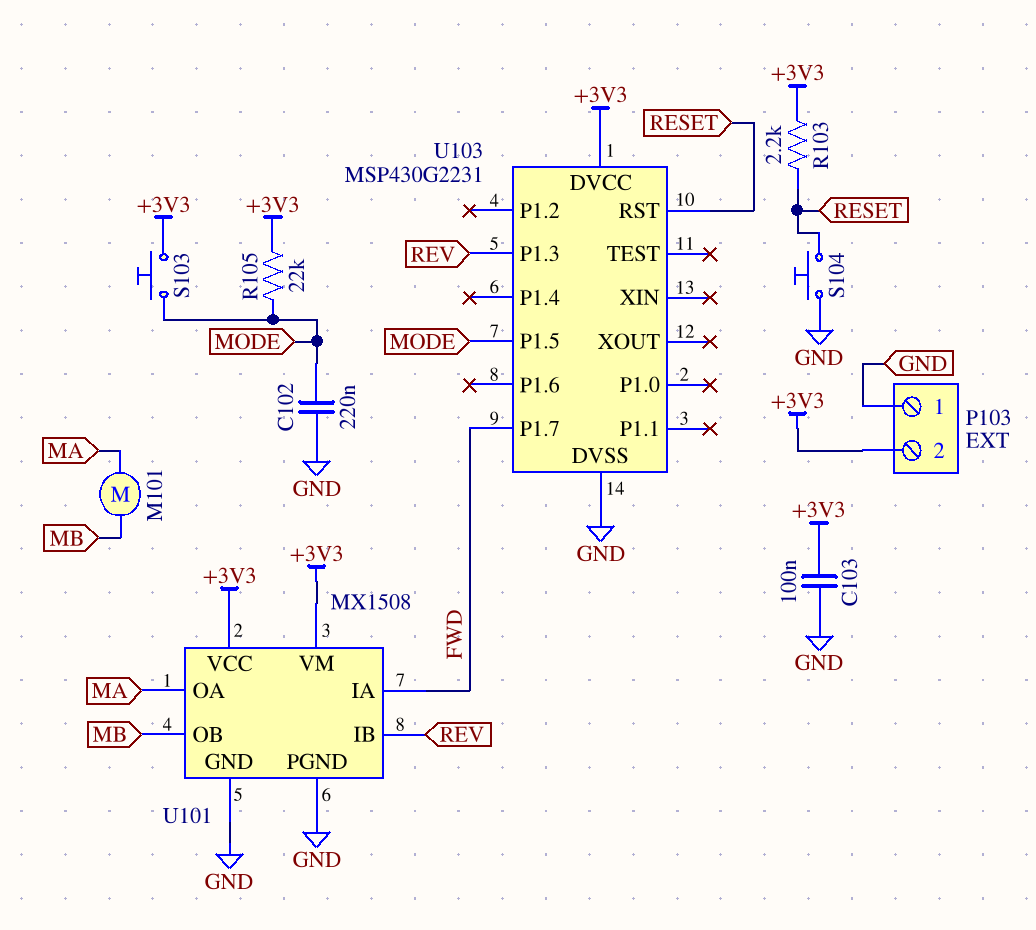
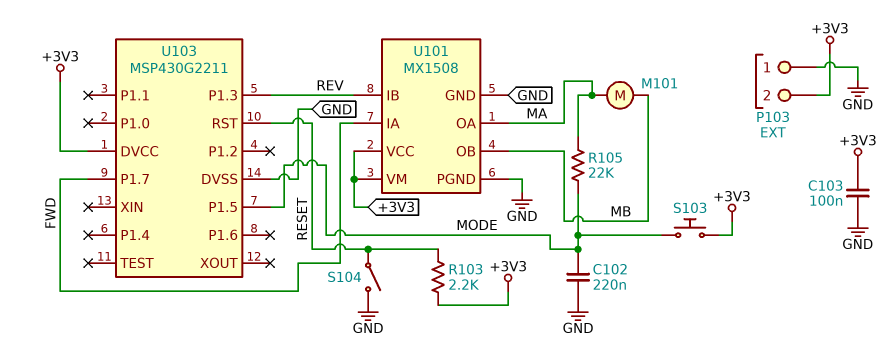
R105: 22k (+3V3, MODE) -> 22k (MA, MODE)
S104: button (GND, RESET) -> switch (GND, RESET)
U103: MSP430G2231 -> MSP430G2211

